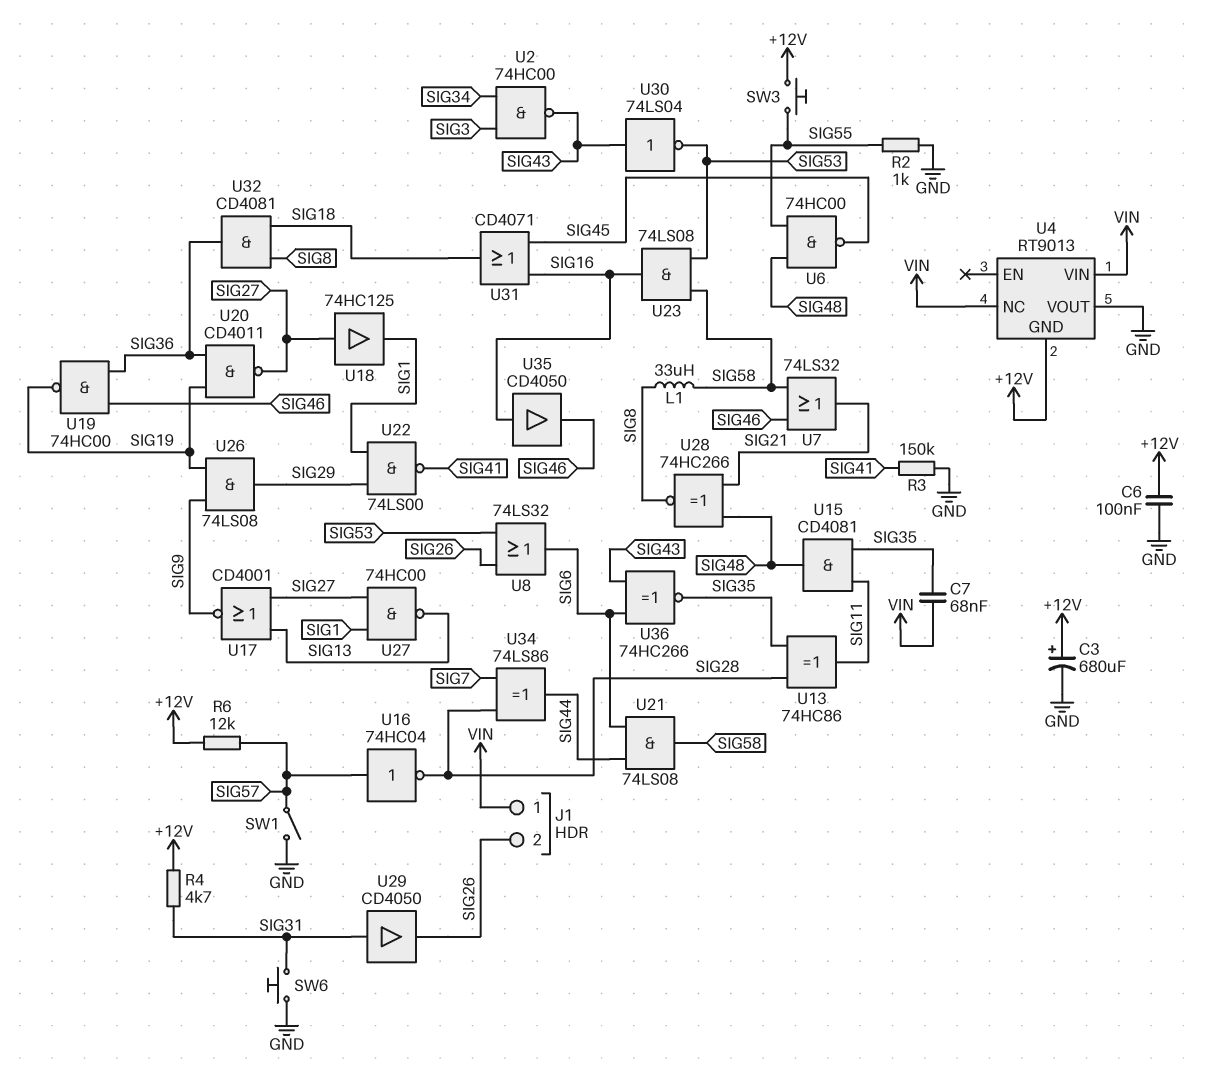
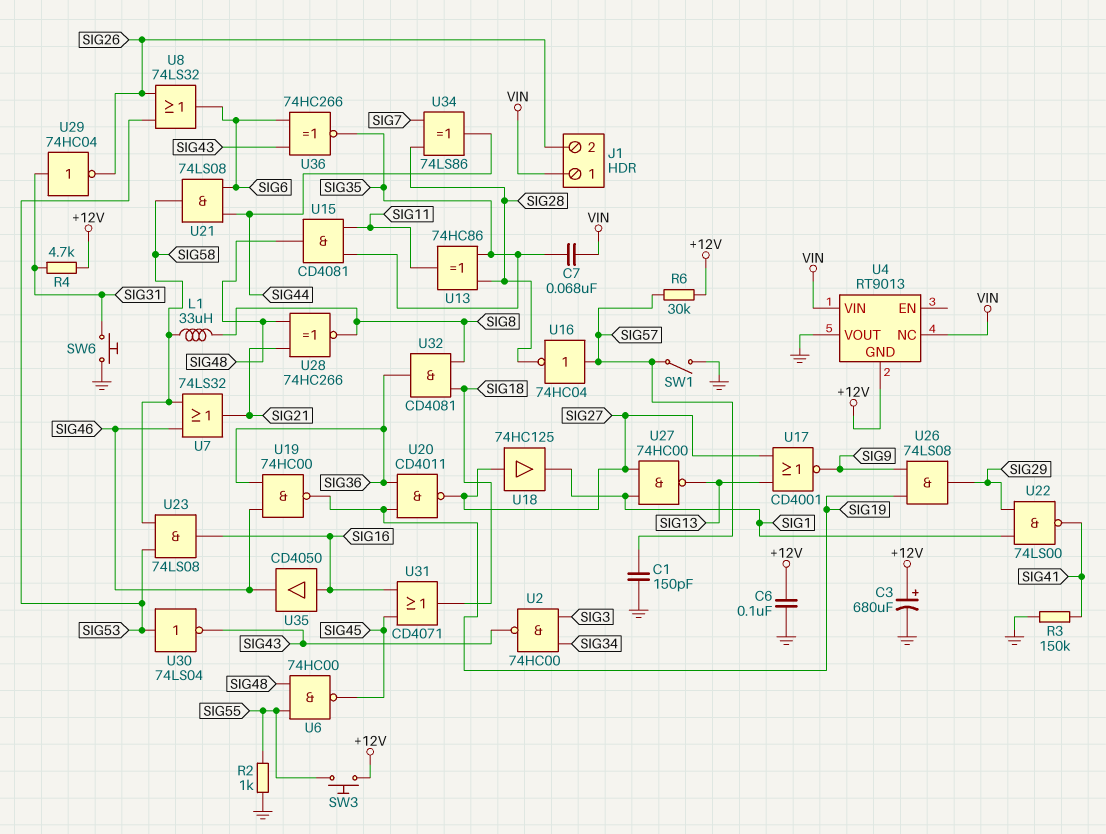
C1: none -> 150pF (GND, SIG57)
R6: 12k (+12V, SIG57) -> 30k (+12V, SIG57)
U29: buffer CD4050 (in SIG31, out SIG26) -> NOT 74HC04 (in SIG31, out SIG26)
U30: NOT 74LS04 (in SIG43, out SIG53) -> NOT 74LS04 (in SIG53, out SIG43)

